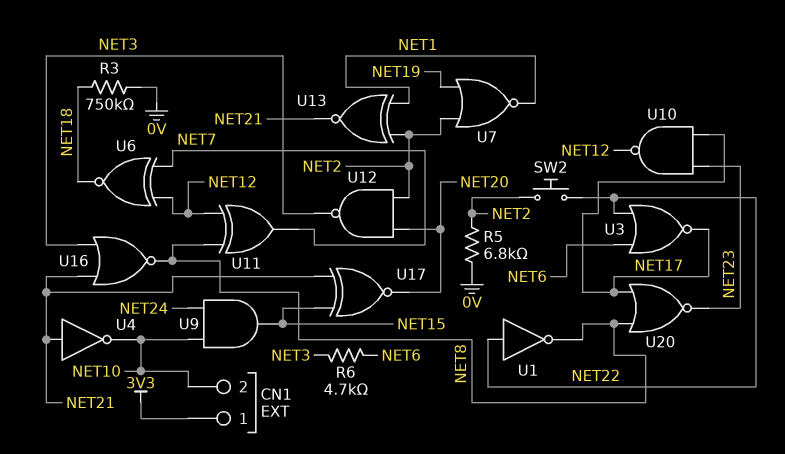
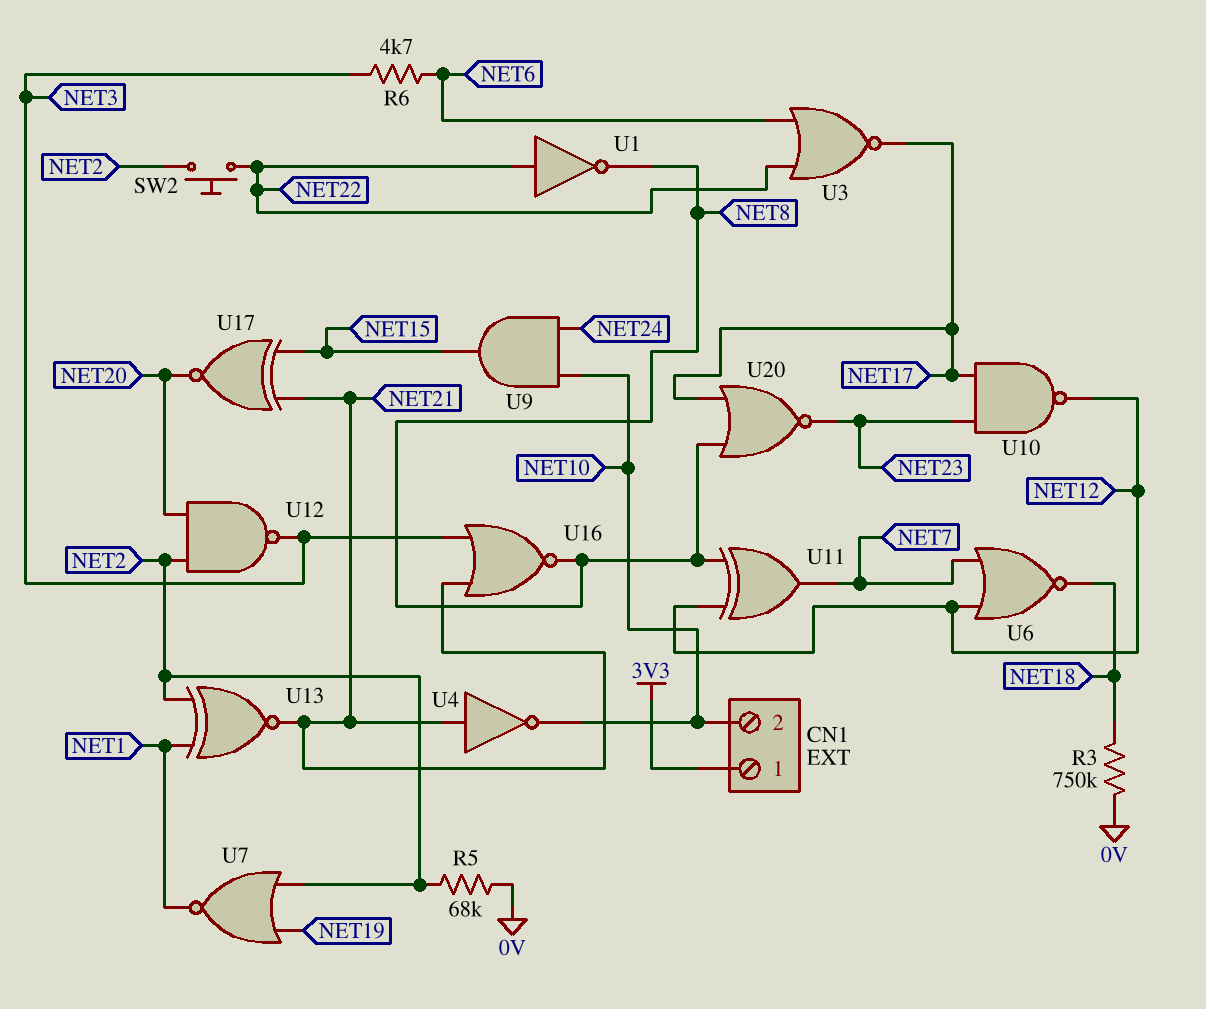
R5: 6.8k (0V, NET2) -> 68k (0V, NET2)
U6: XNOR (in NET7, in NET12, out NET18) -> NOR (in NET7, in NET12, out NET18)

